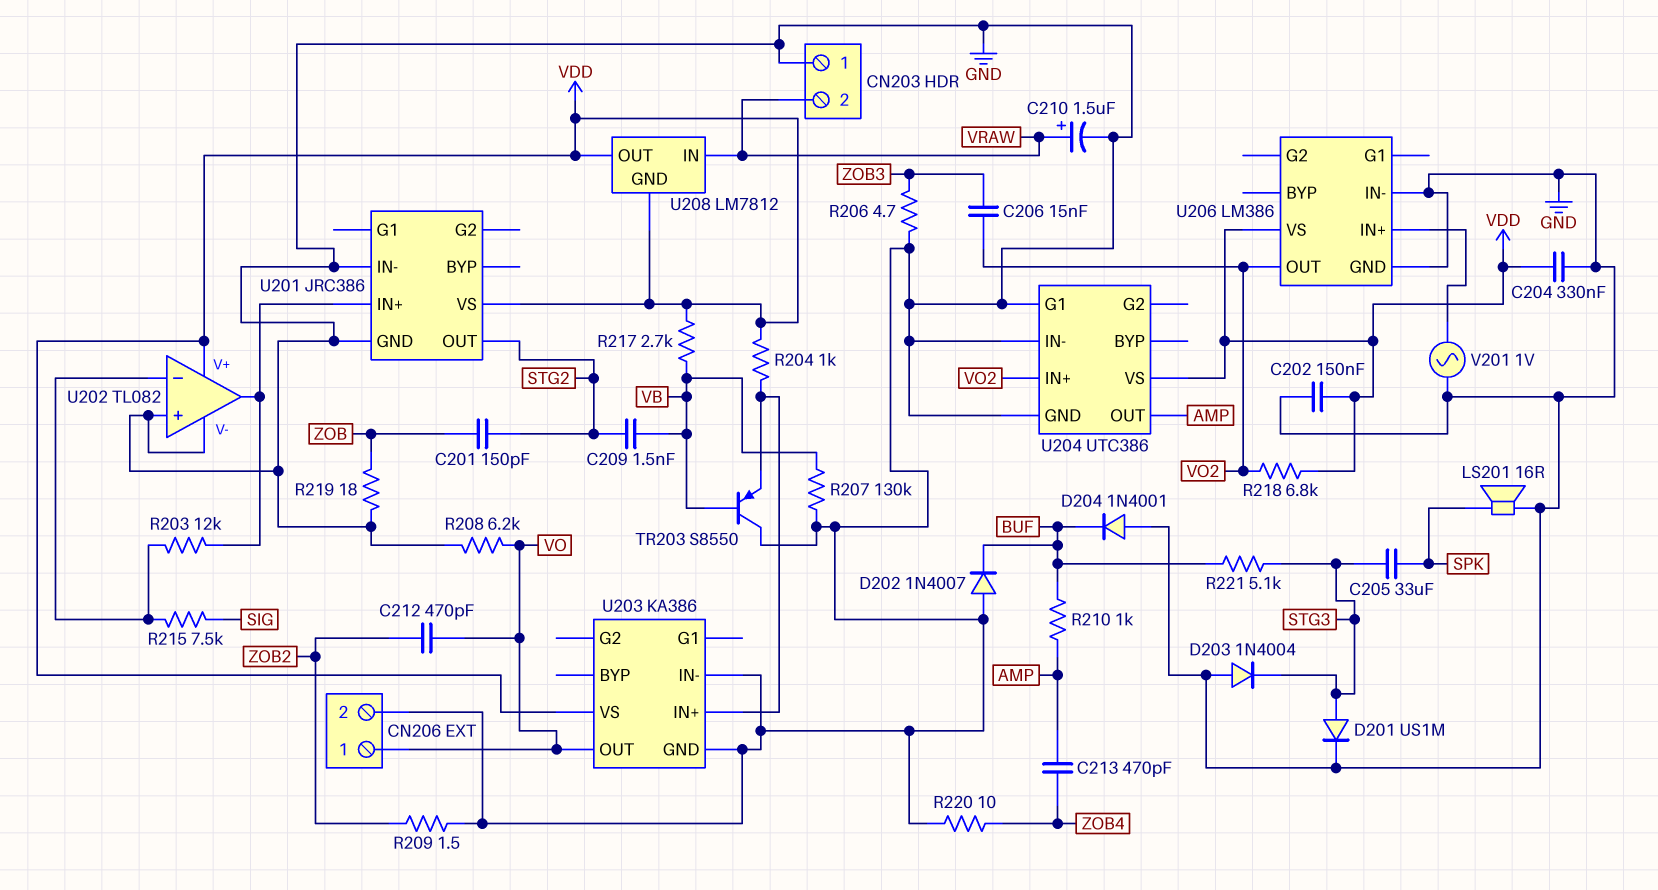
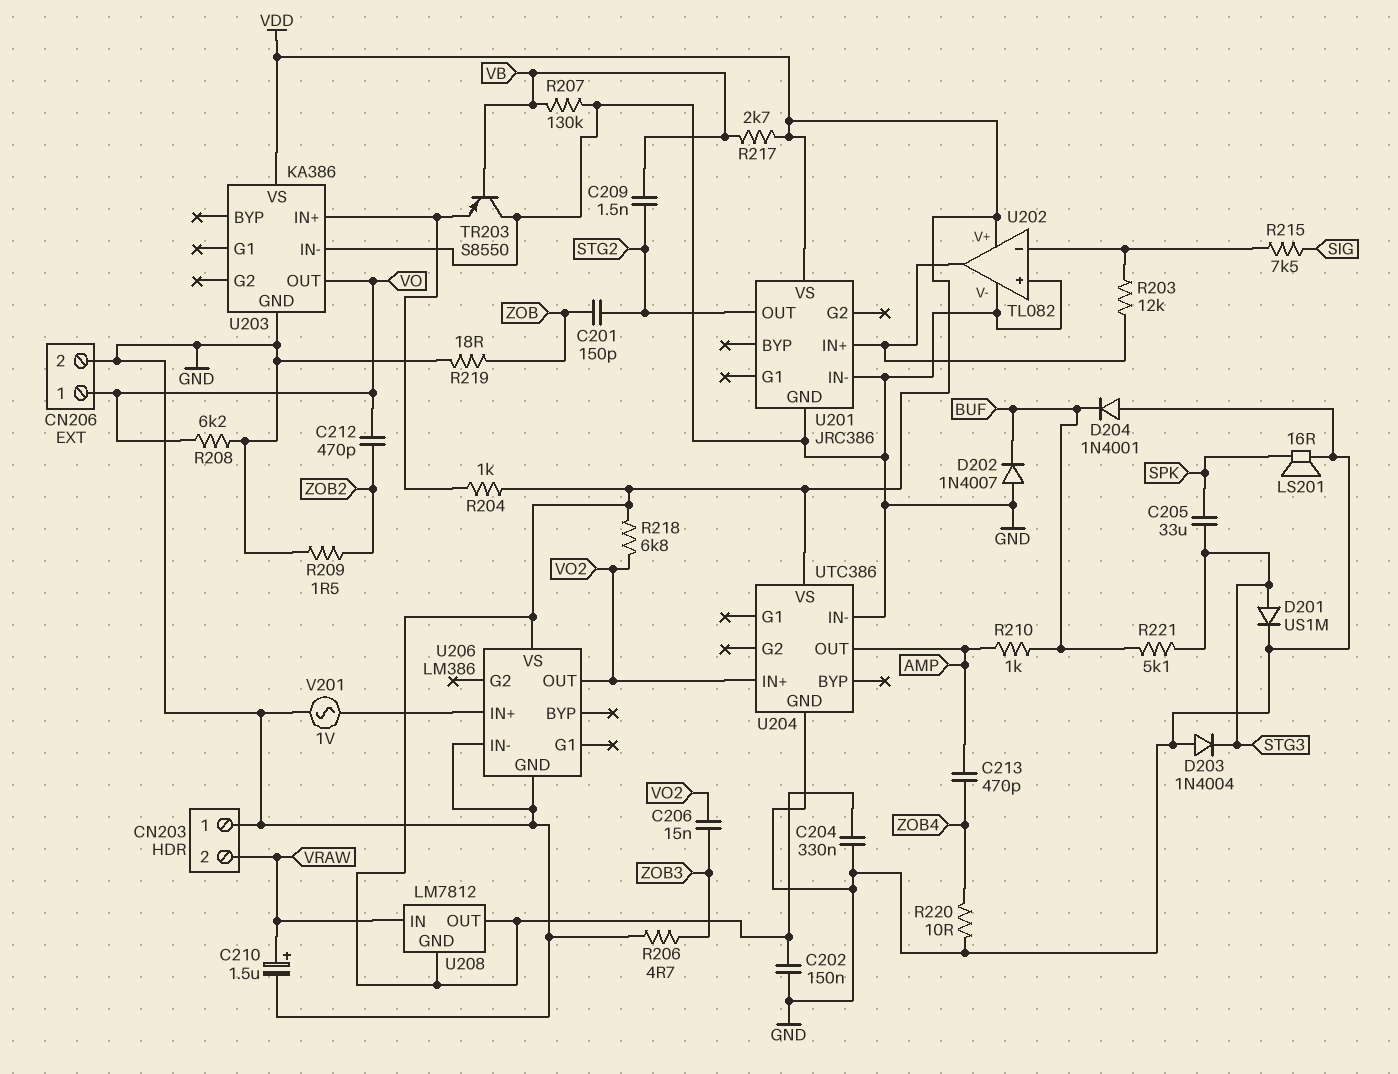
U204 pin G1: GND -> none

